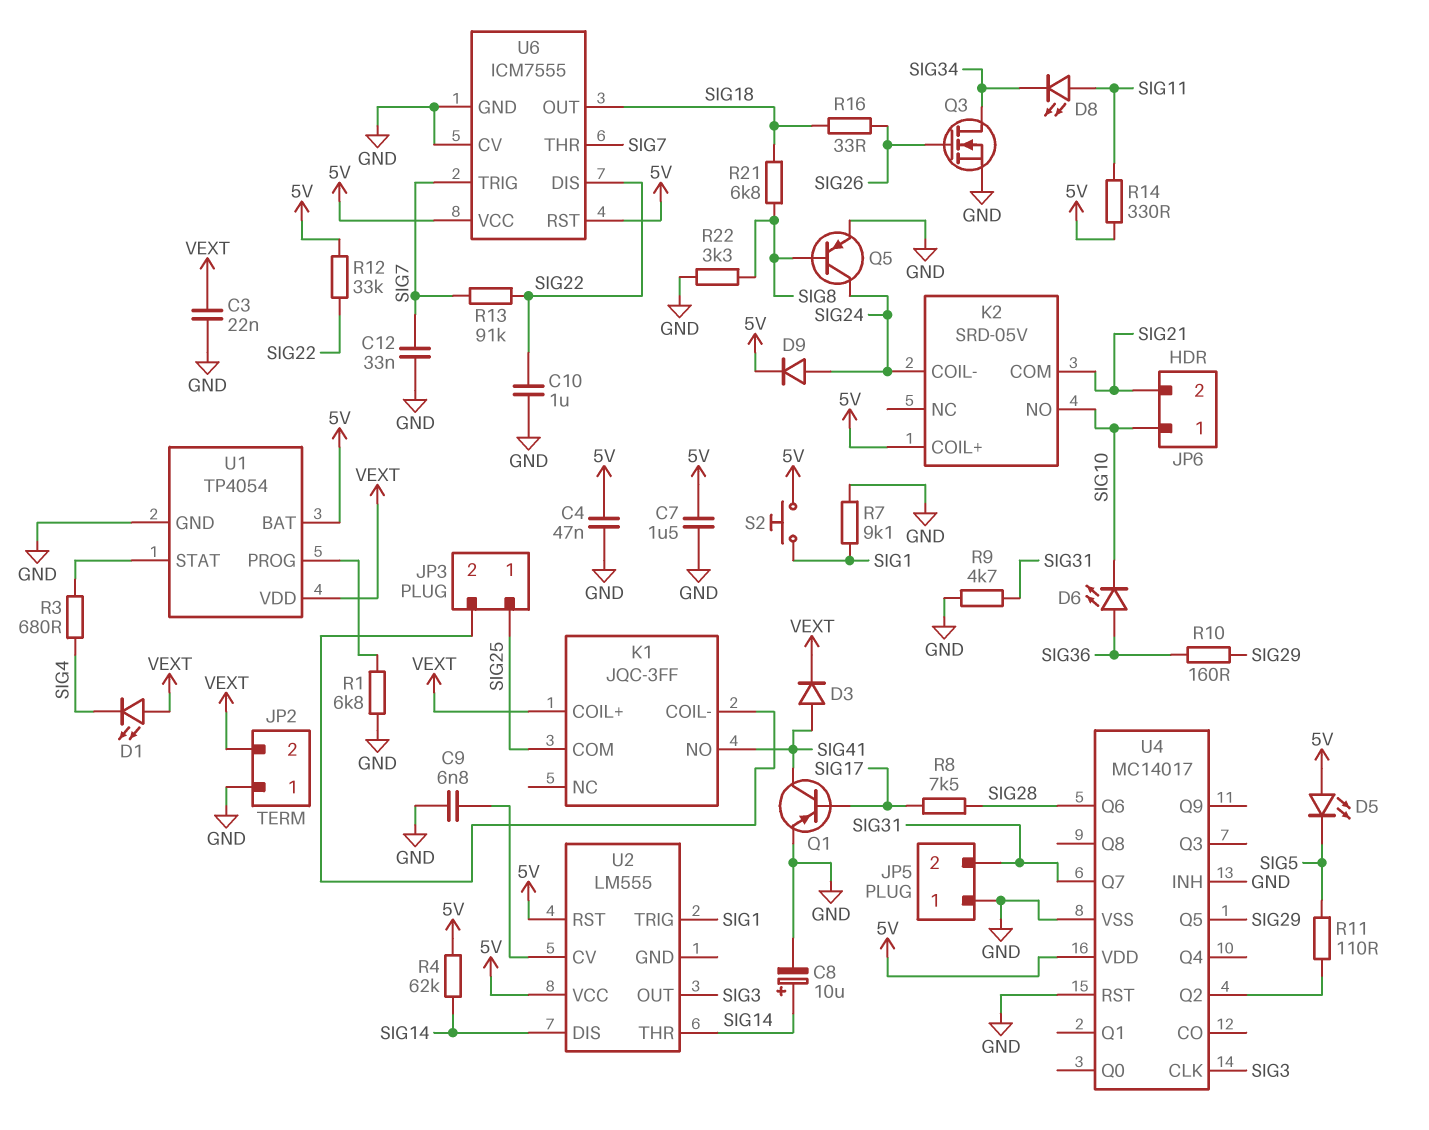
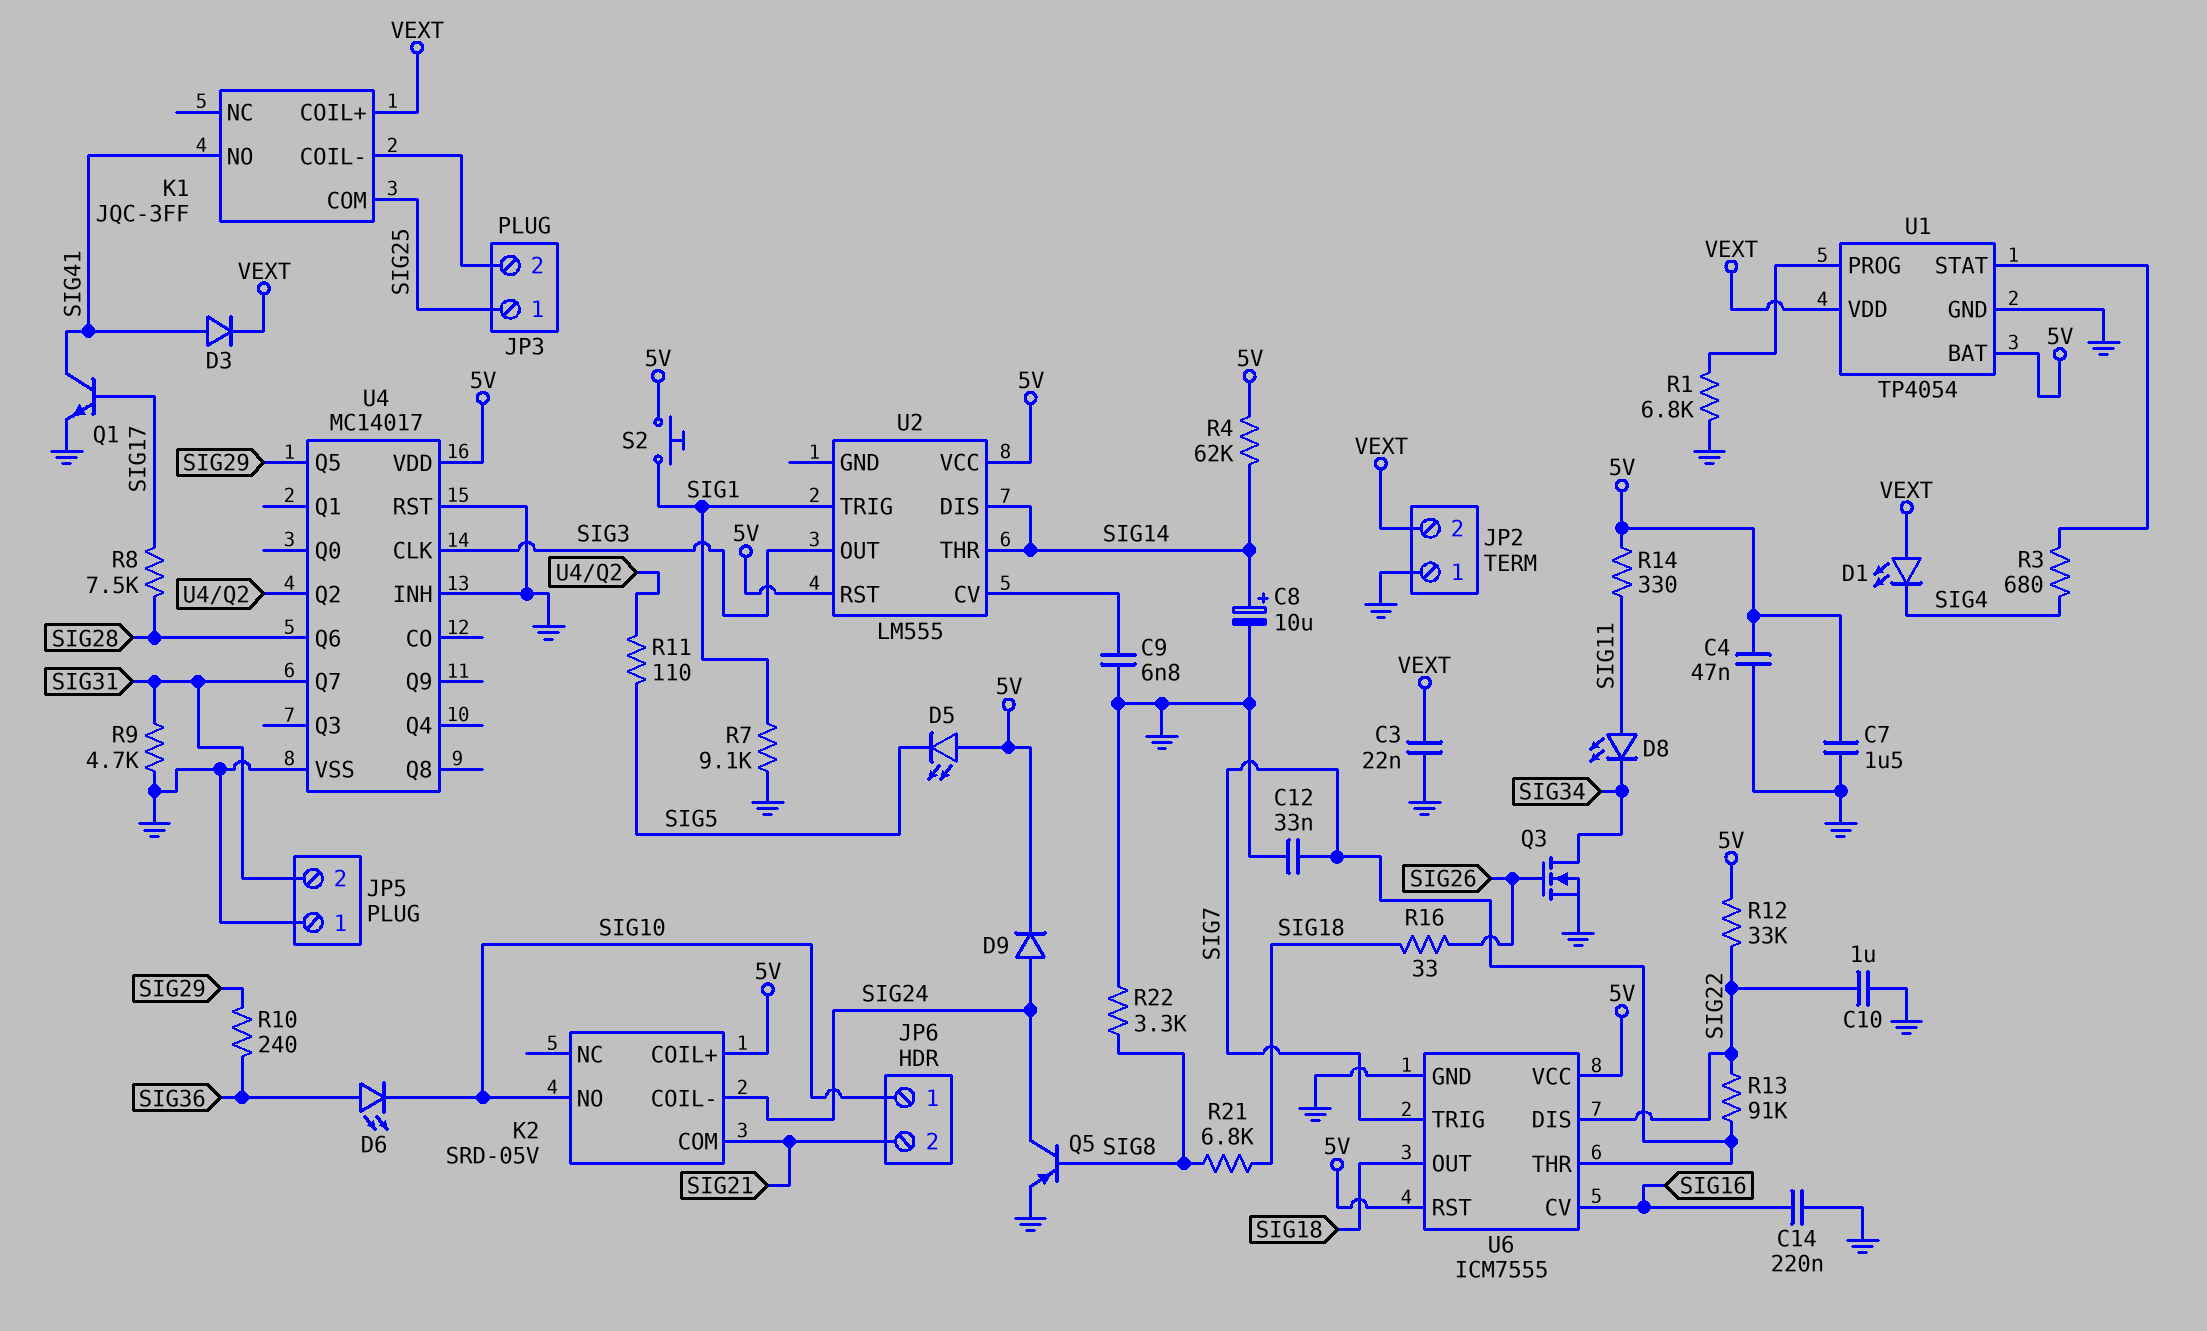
C14: none -> 220nF (GND, SIG16)
Q1: PNP (B SIG17, C SIG41, E GND) -> NPN (B SIG17, C SIG41, E GND)
R10: 160 (SIG29, SIG36) -> 240 (SIG29, SIG36)
U6 pin CV: GND -> SIG16

